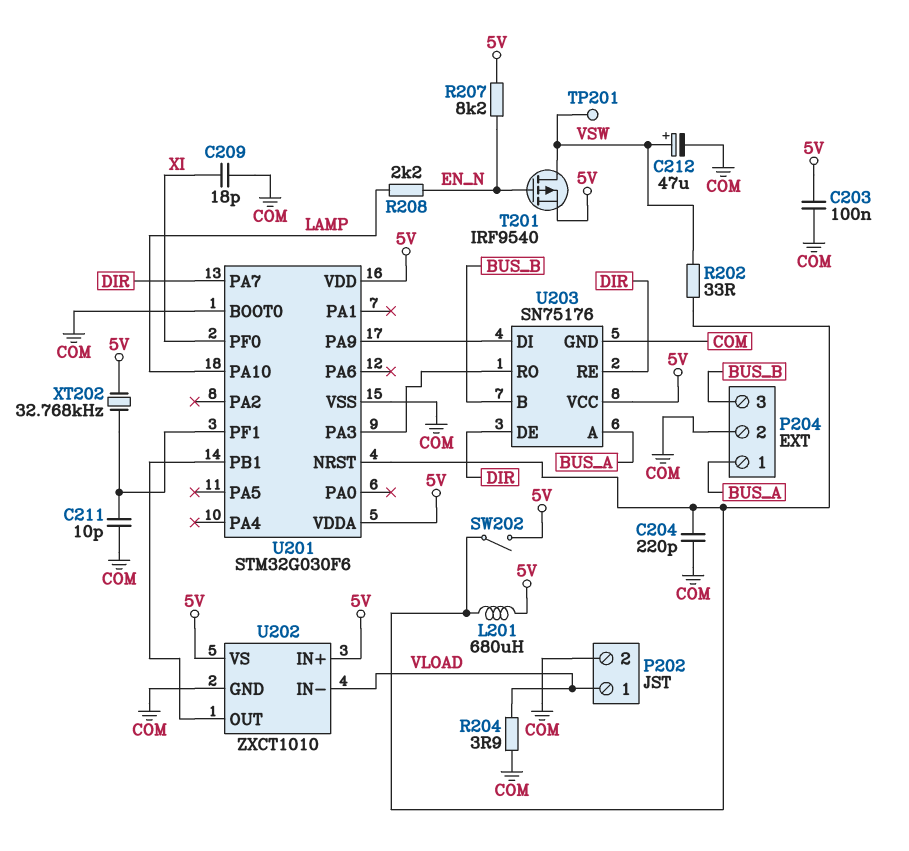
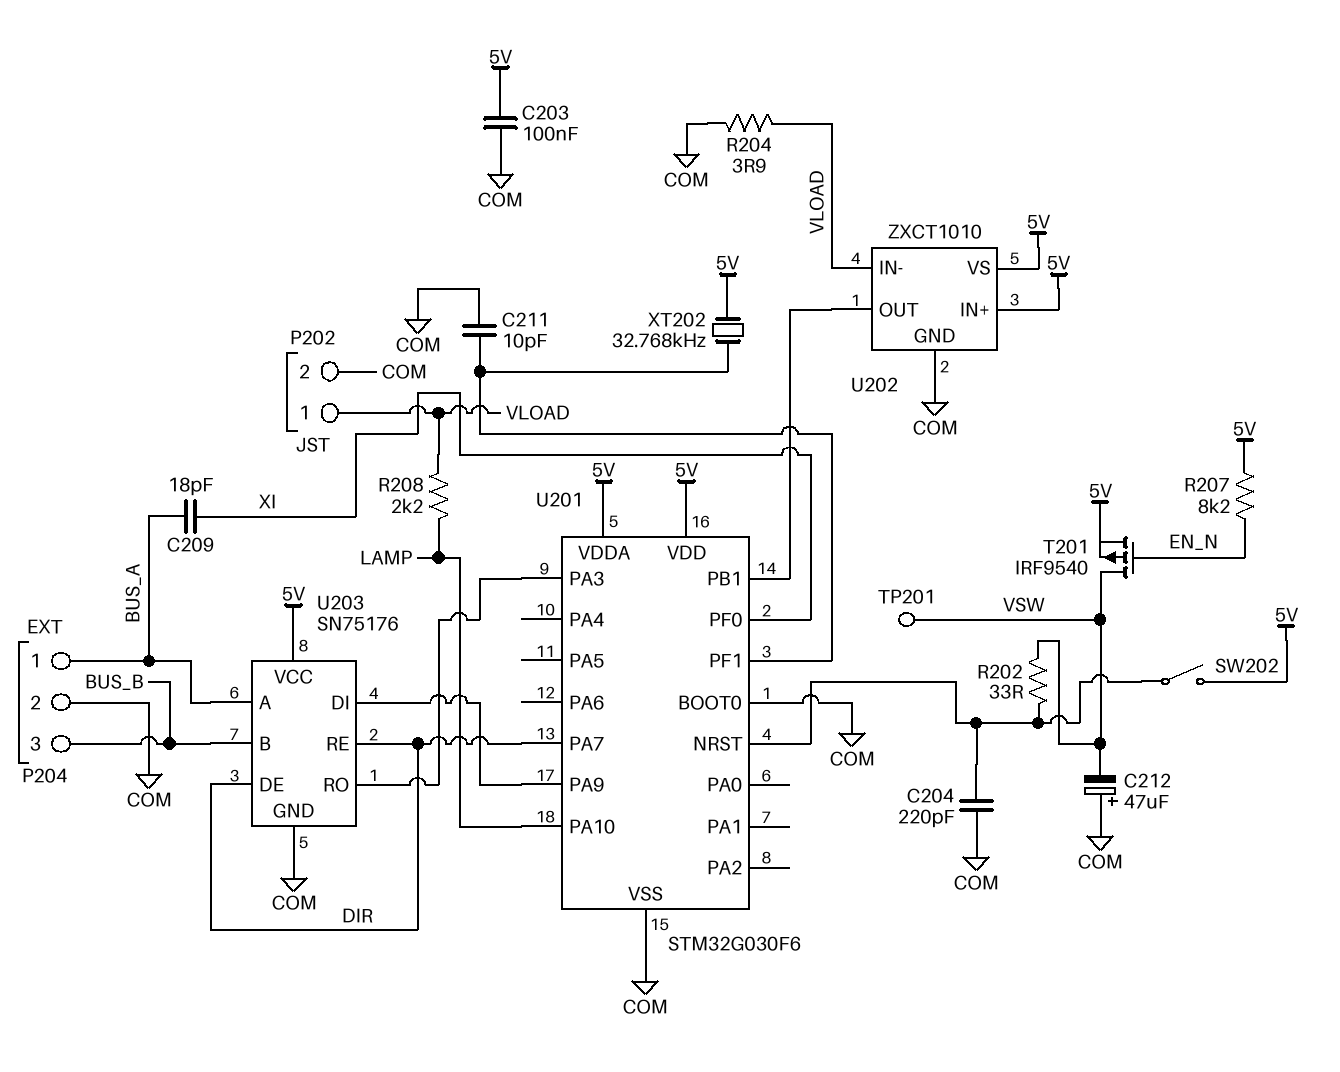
C209: 18pF (COM, XI) -> 18pF (BUS_A, XI)
C212: 47uF (plus VSW, minus COM) -> 47uF (plus COM, minus VSW)
L201: 680uH (5V, U201/NRST) -> none
R208: 2.2k (EN_N, LAMP) -> 2.2k (LAMP, VLOAD)

